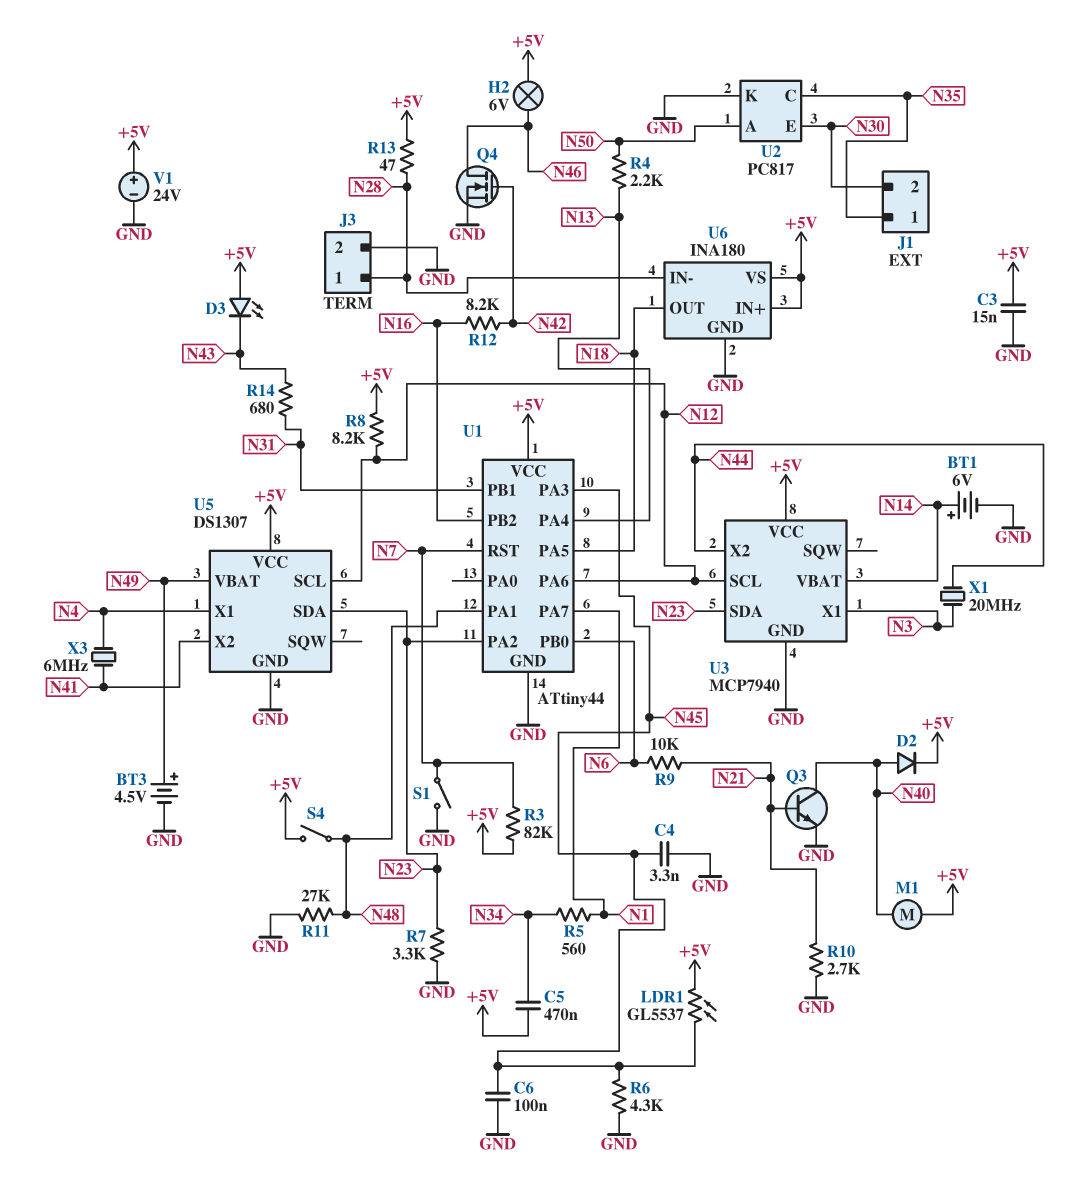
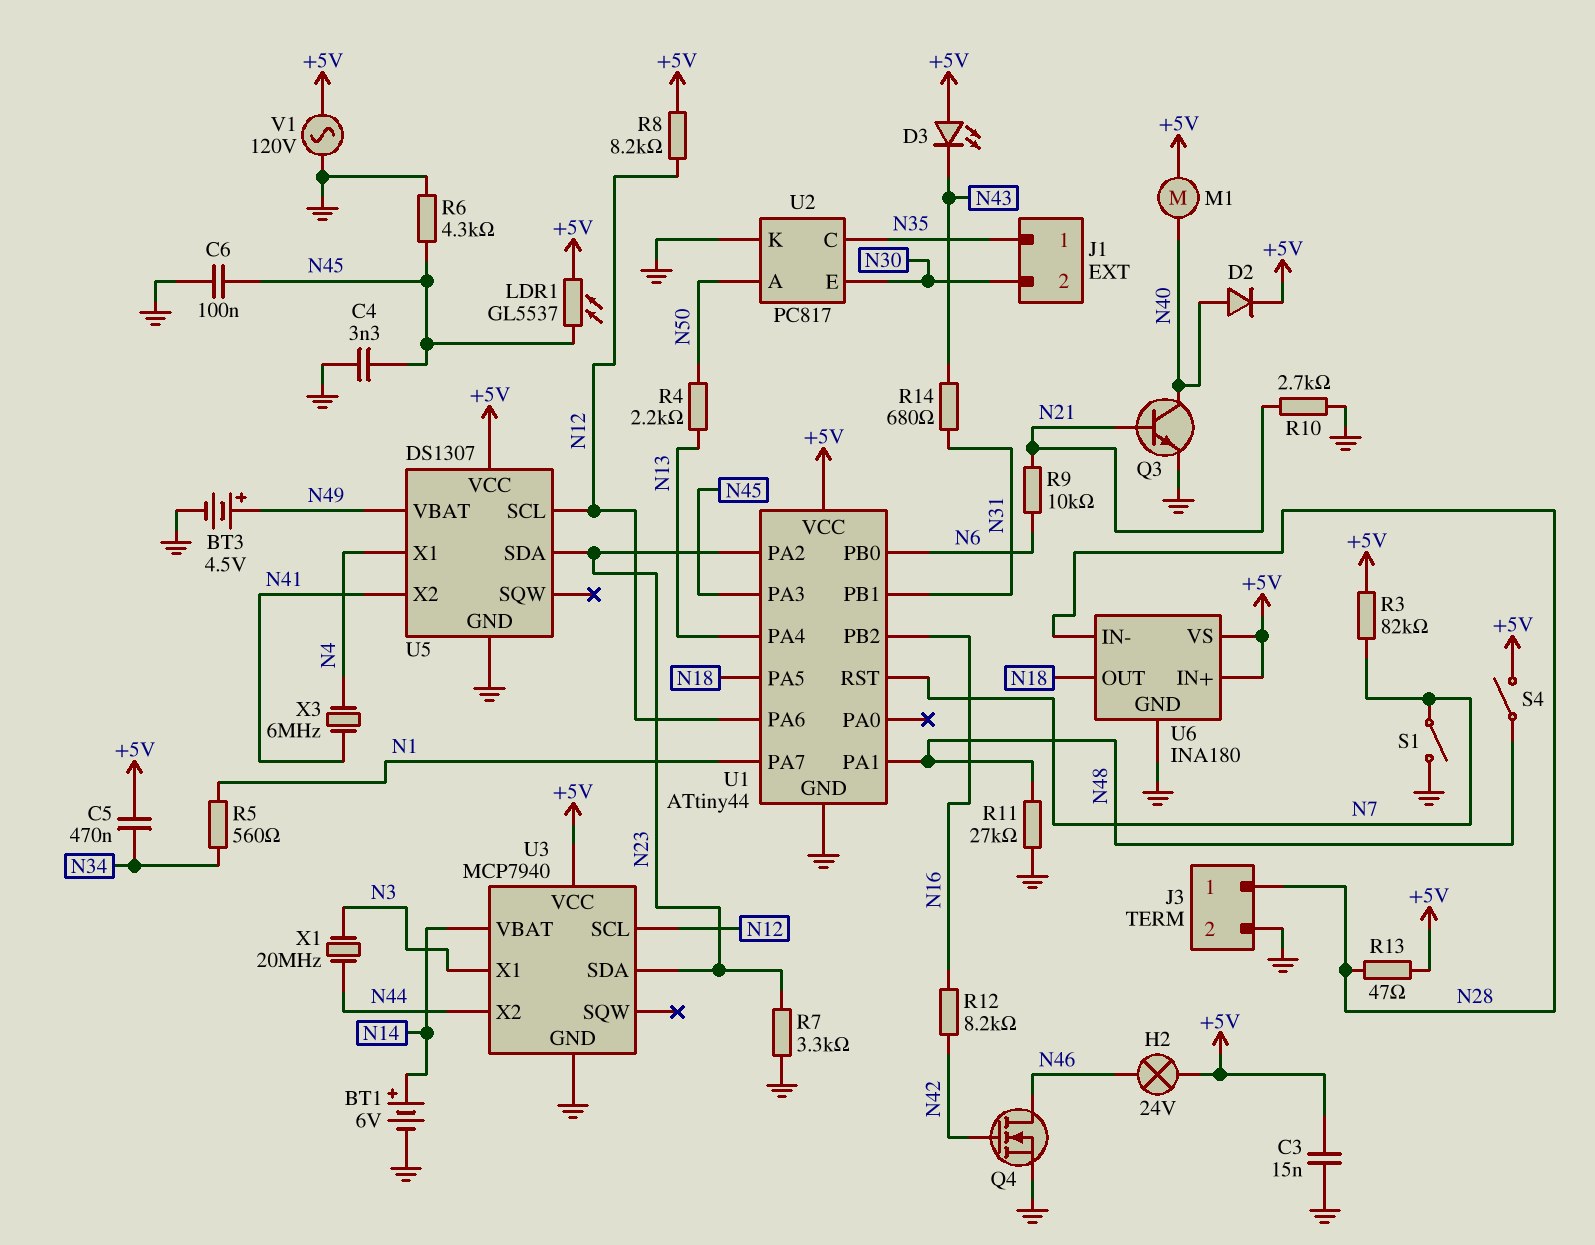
H2: lamp 6V (+5V, N46) -> lamp 24V (+5V, N46)
V1: 24V (plus +5V, minus GND) -> AC 120V (+5V, GND)

